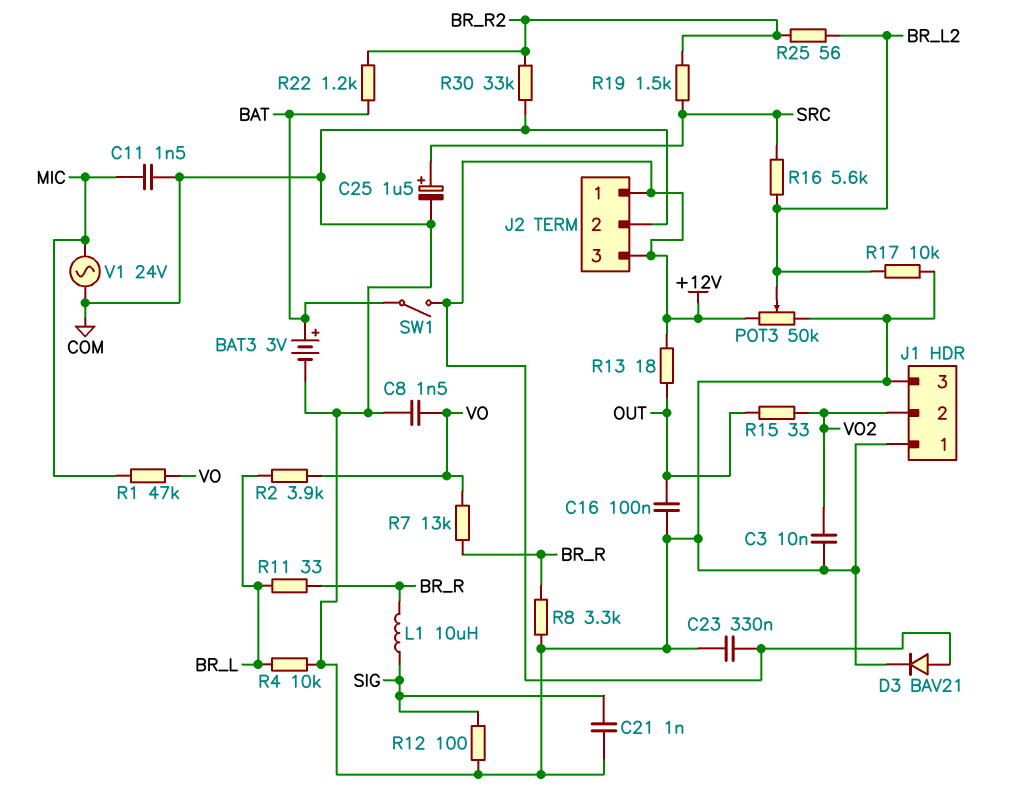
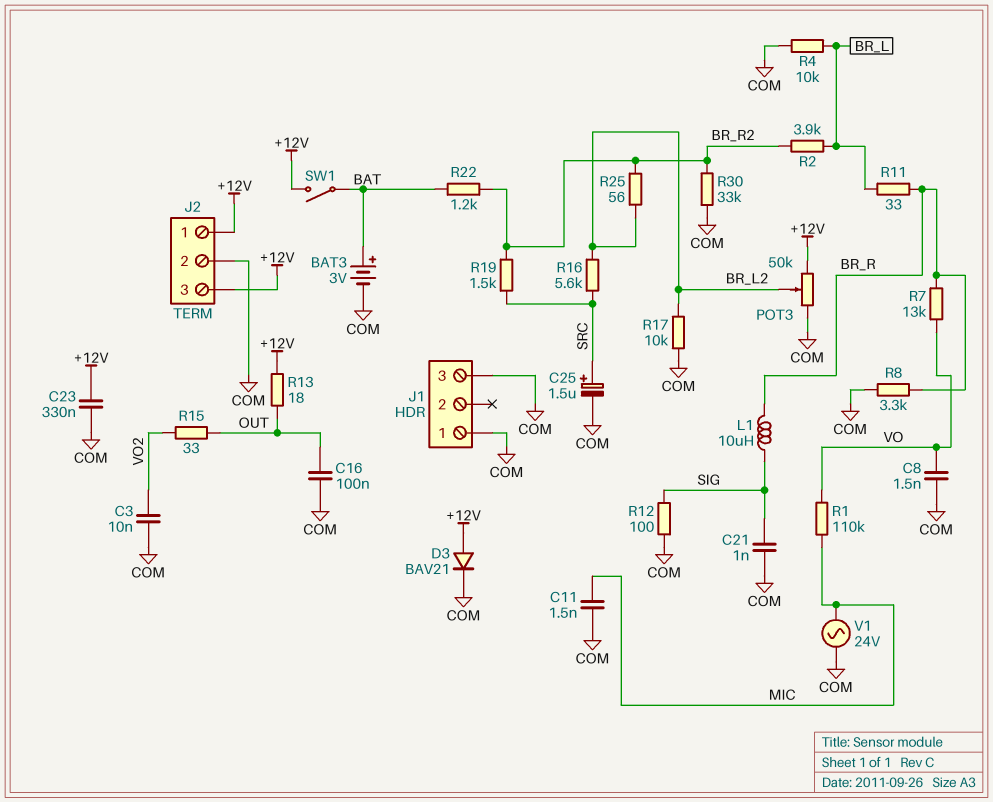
J1 pin 2: VO2 -> none
R1: 47k (MIC, VO) -> 110k (MIC, VO)
R2: 3.9k (BR_L, VO) -> 3.9k (BR_L, BR_R2)

